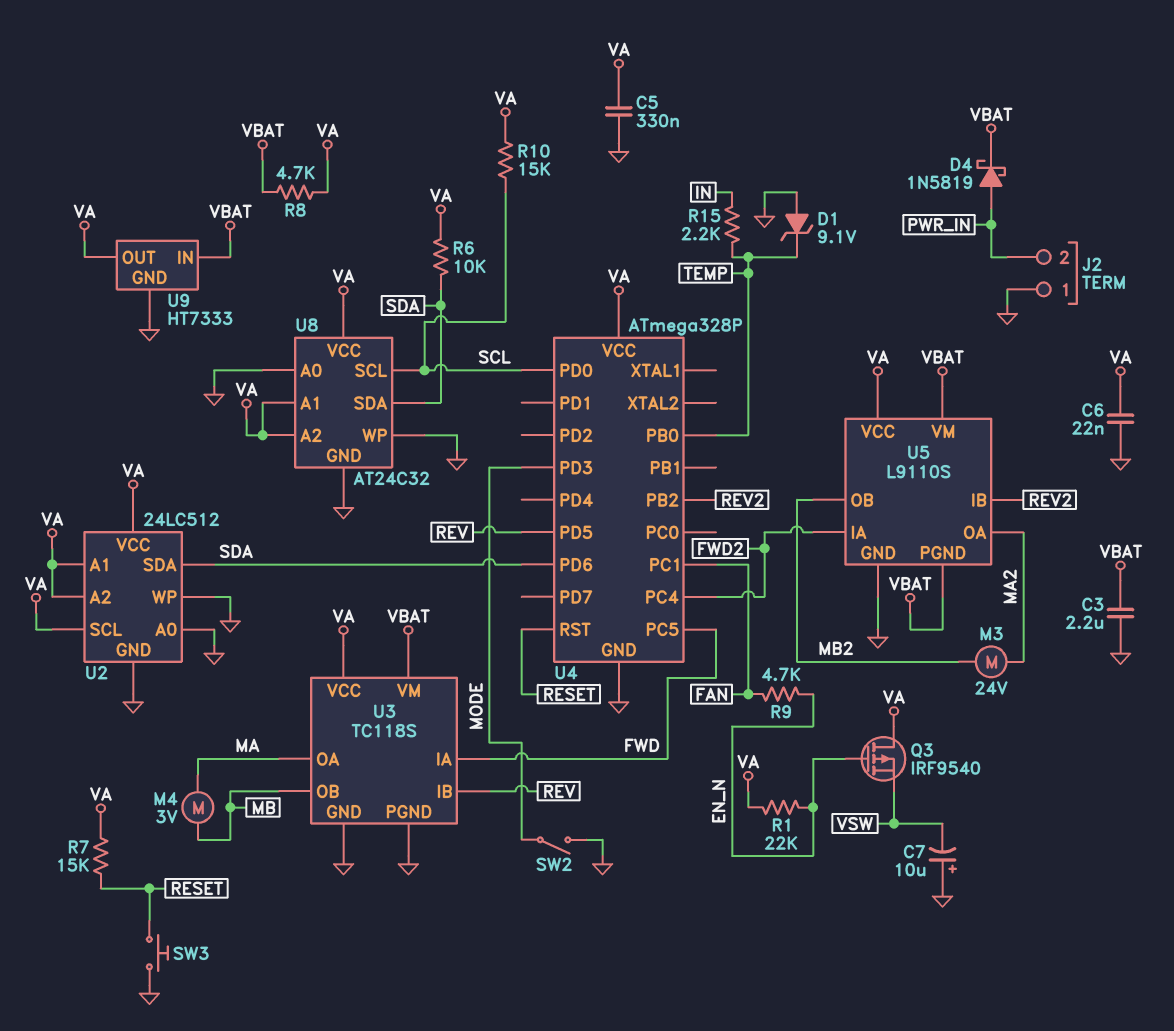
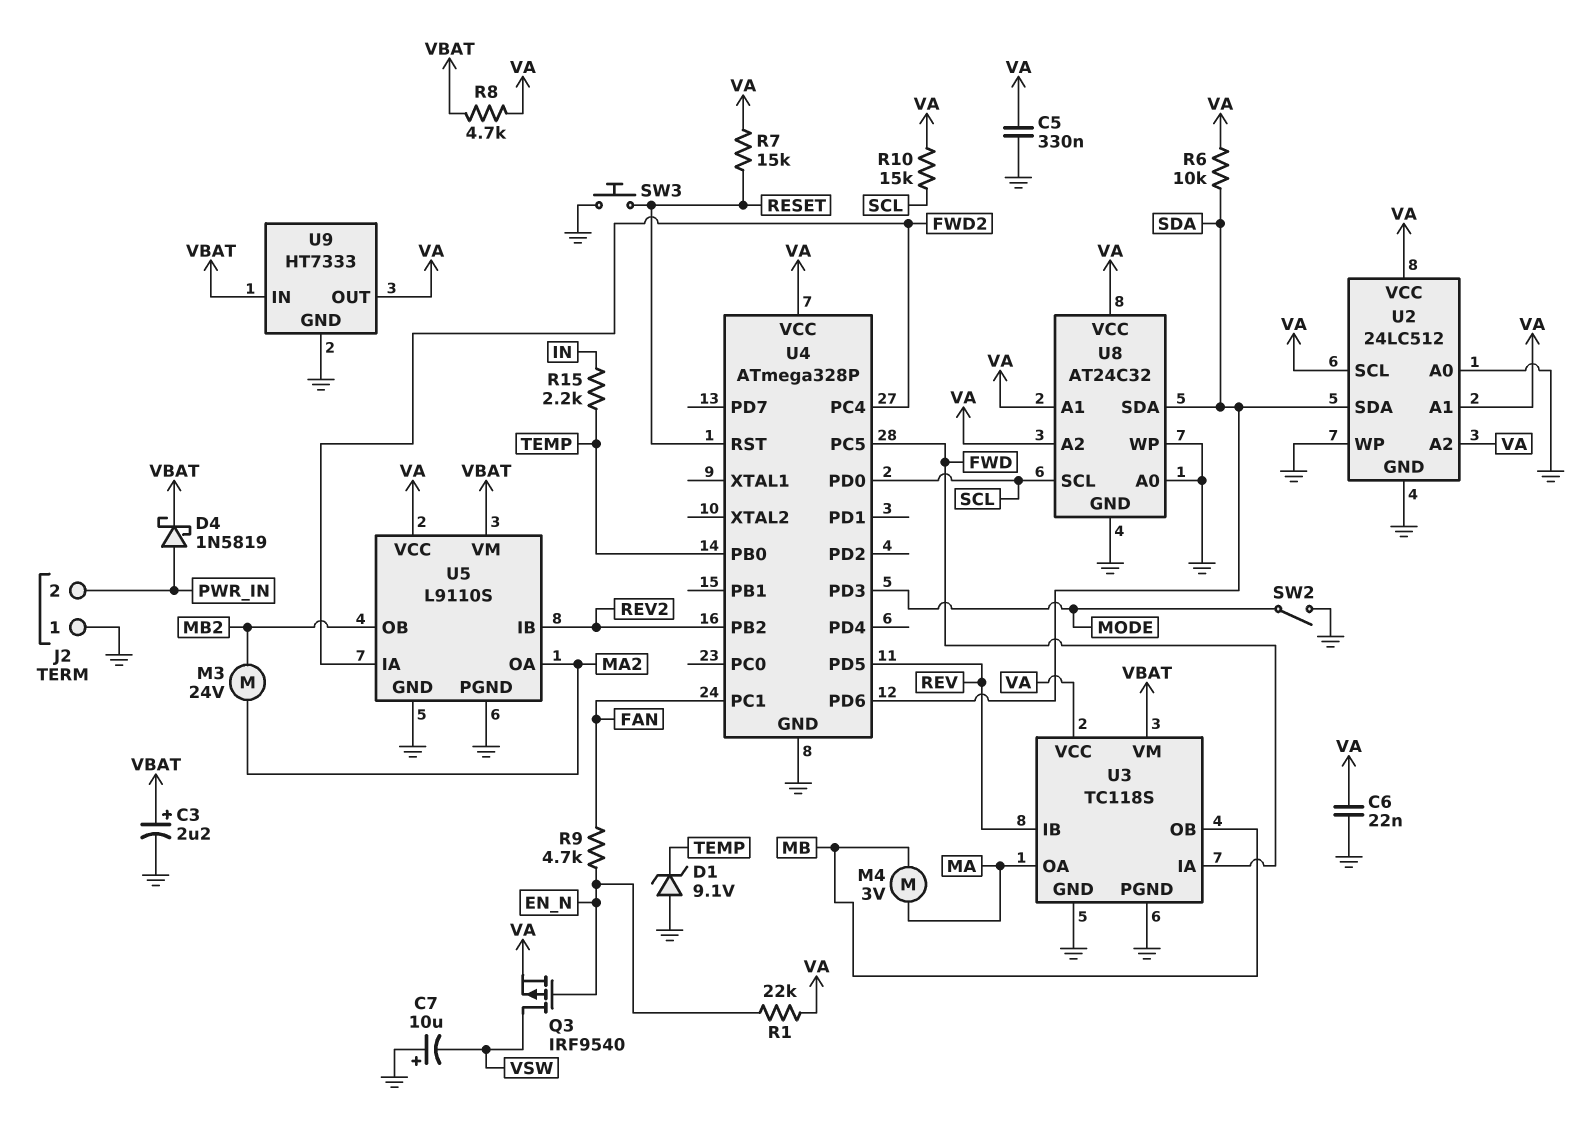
C3: 2.2uF (GND, VBAT) -> 2.2uF (plus VBAT, minus GND)
Q3: PMOS IRF9540 (G EN_N, D VA, S VSW) -> PMOS IRF9540 (G EN_N, D VSW, S VA)
U5 pin PGND: VBAT -> GND

